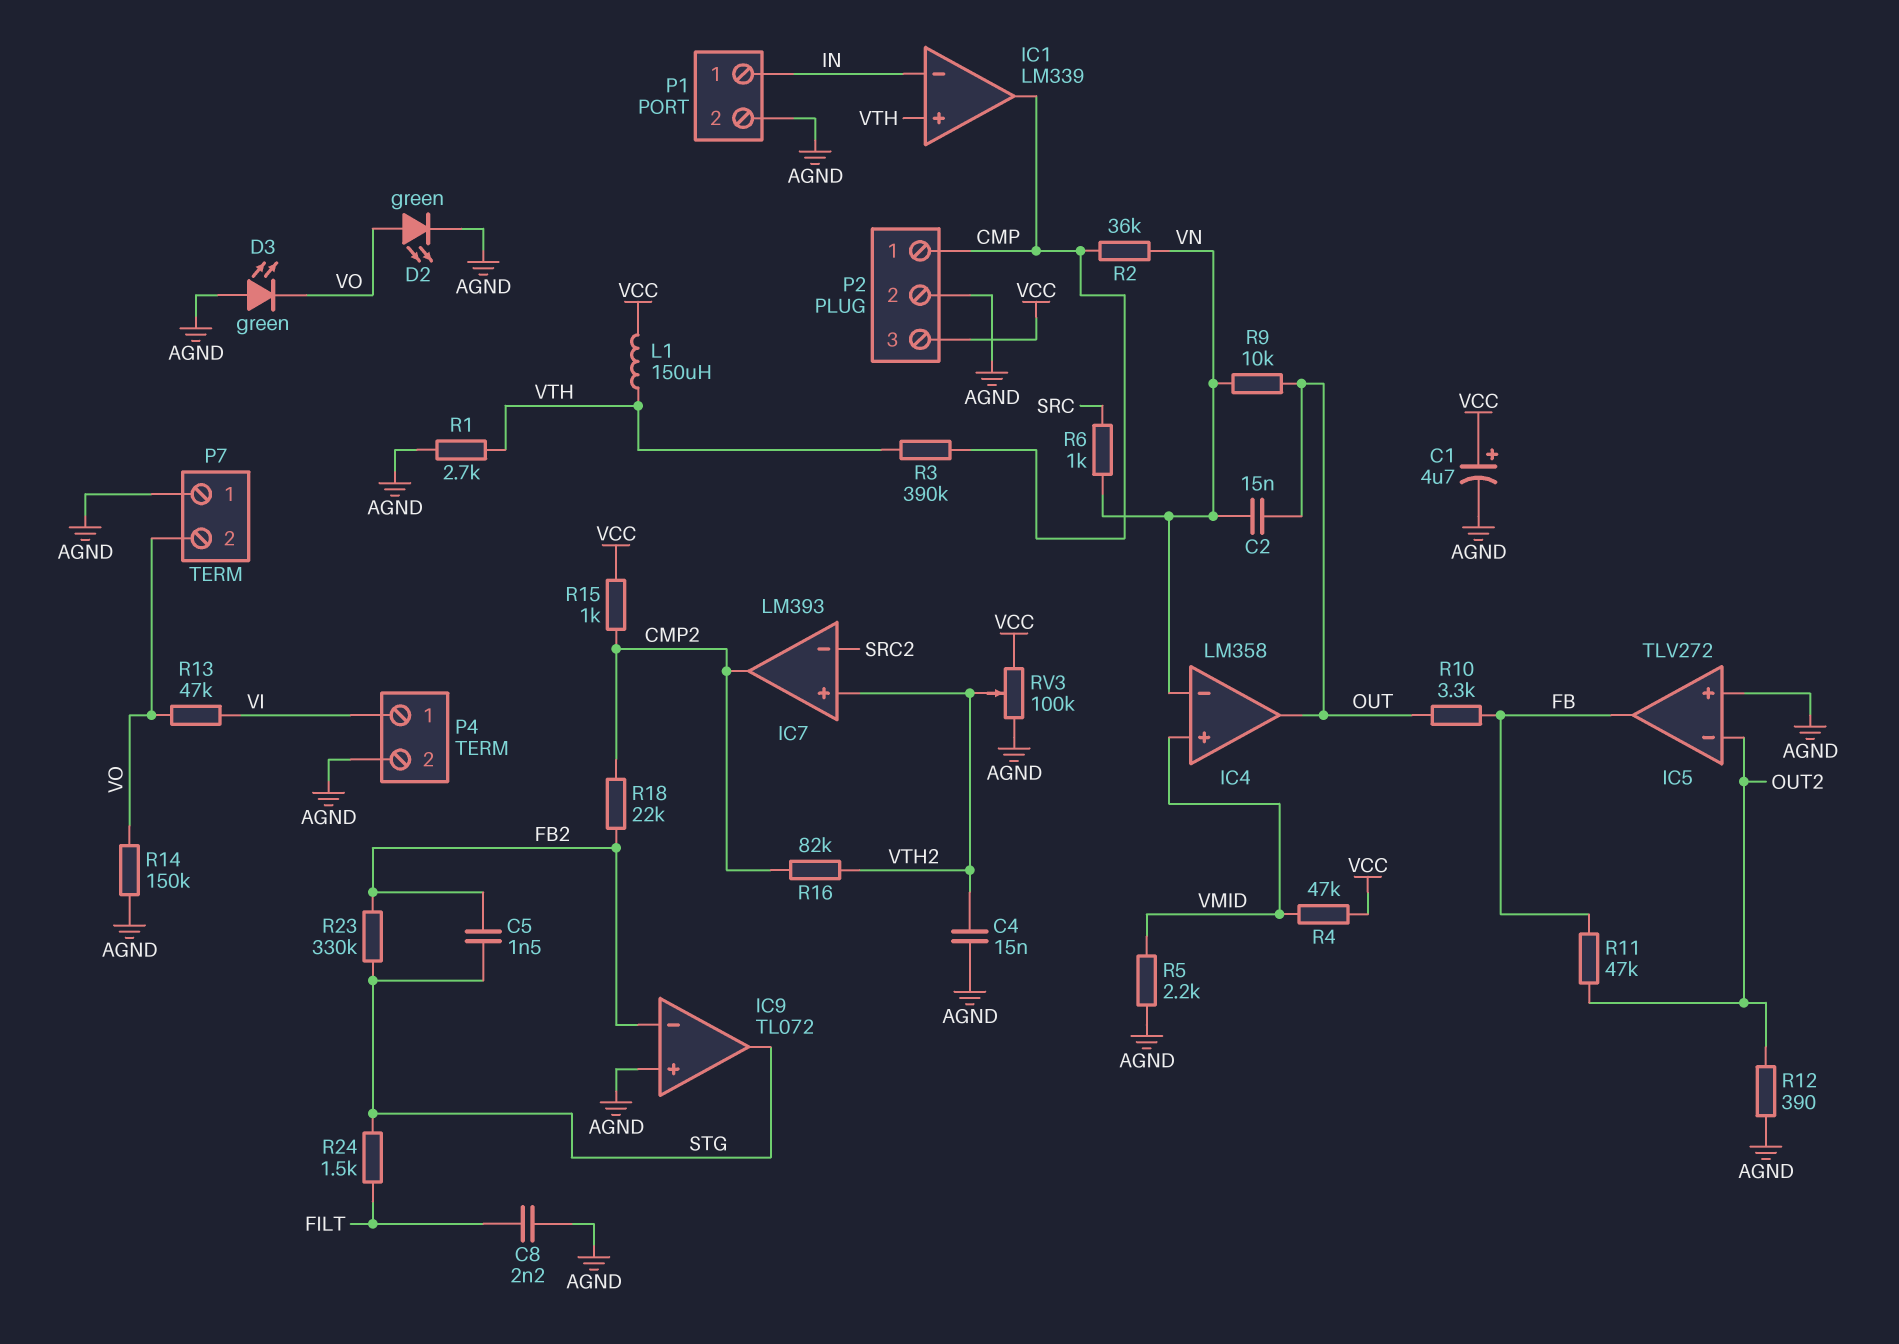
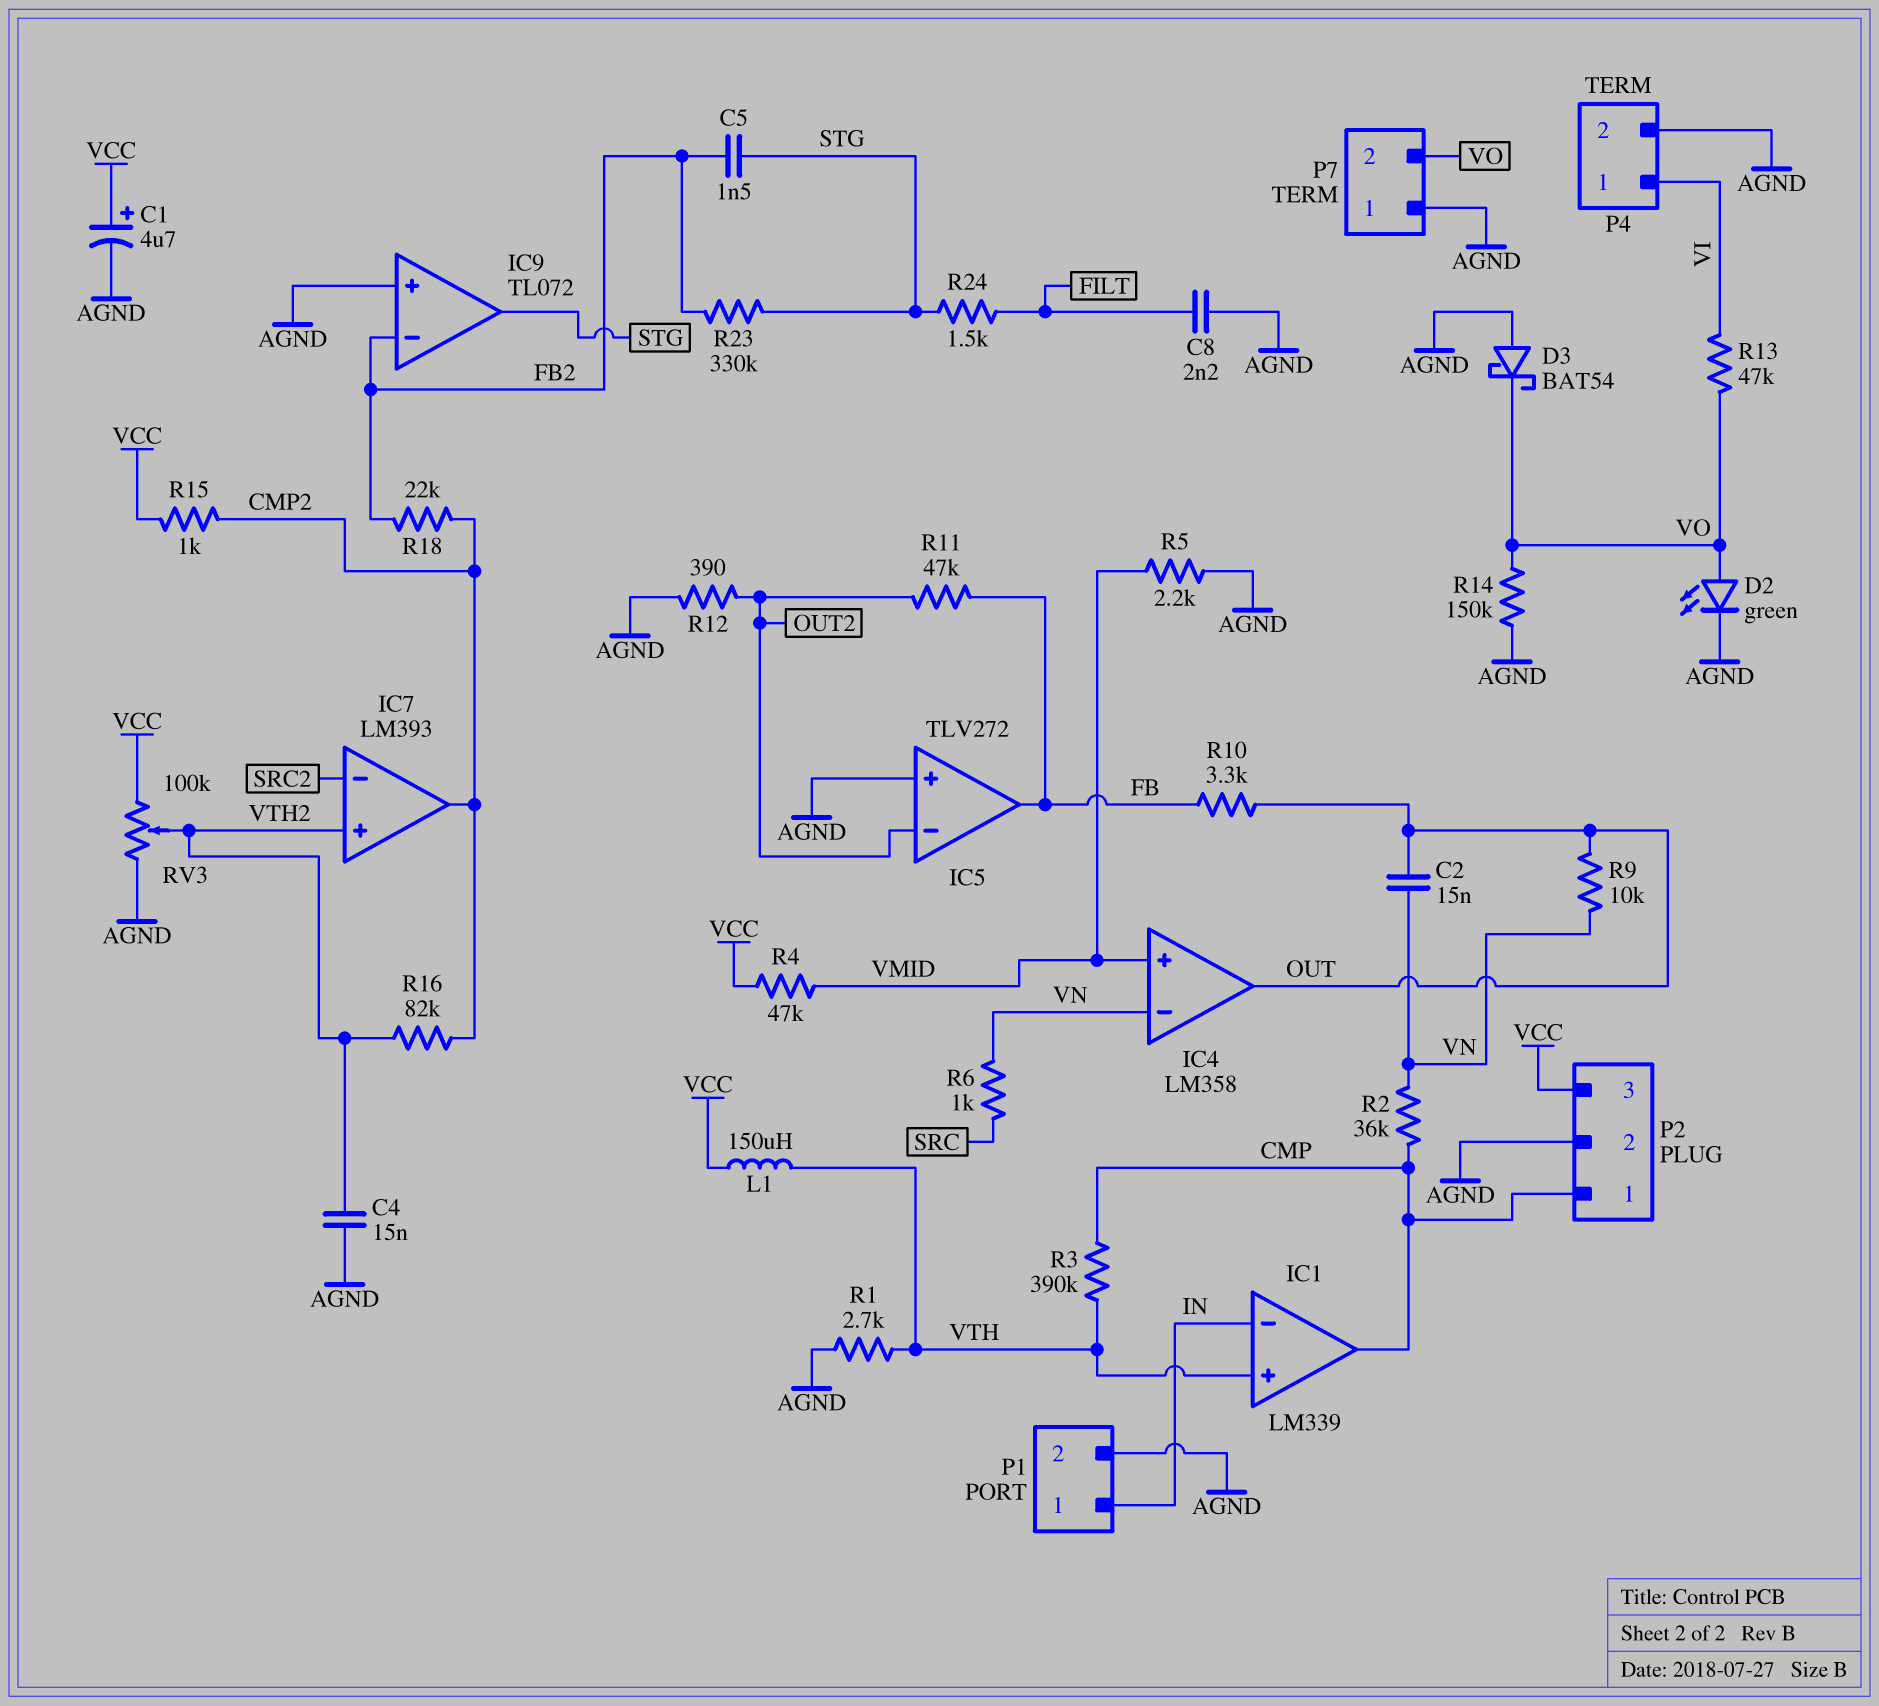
D3: LED green (A AGND, K VO) -> schottky BAT54 (A AGND, K VO)

